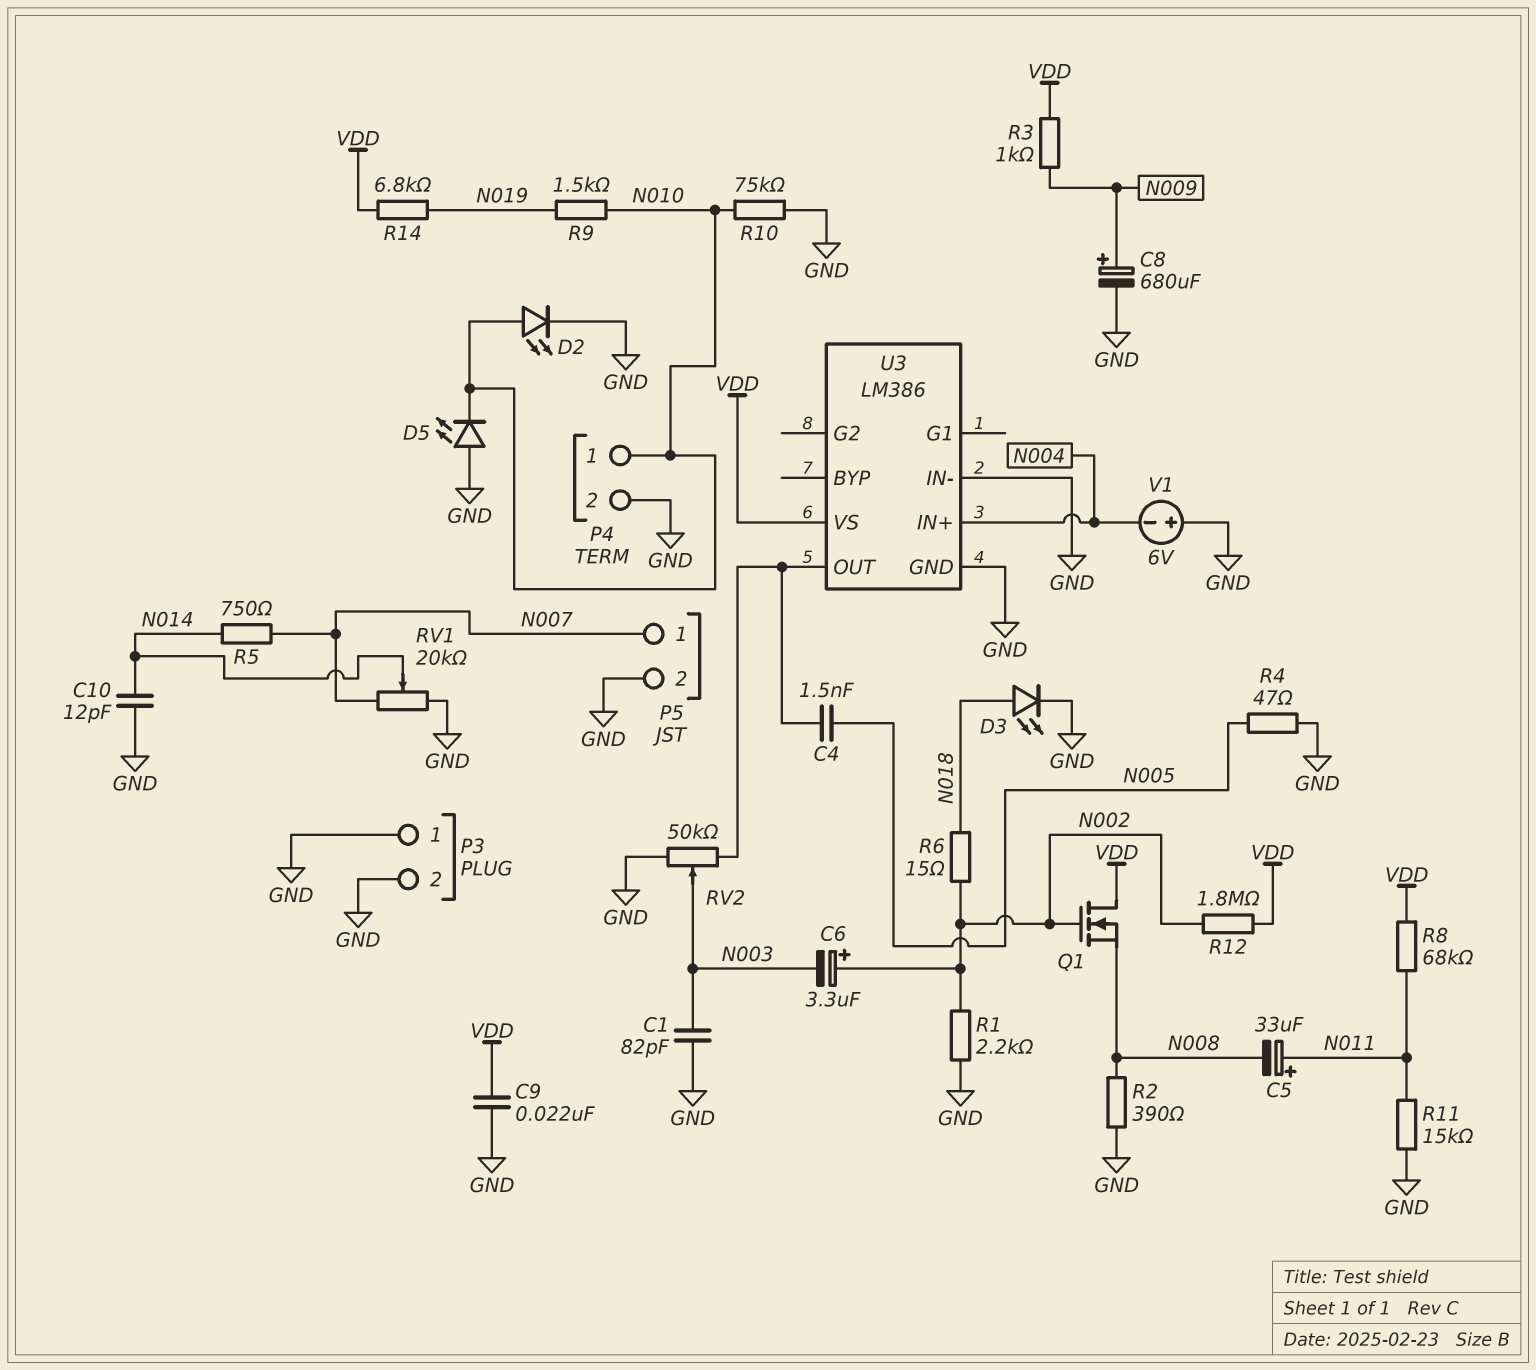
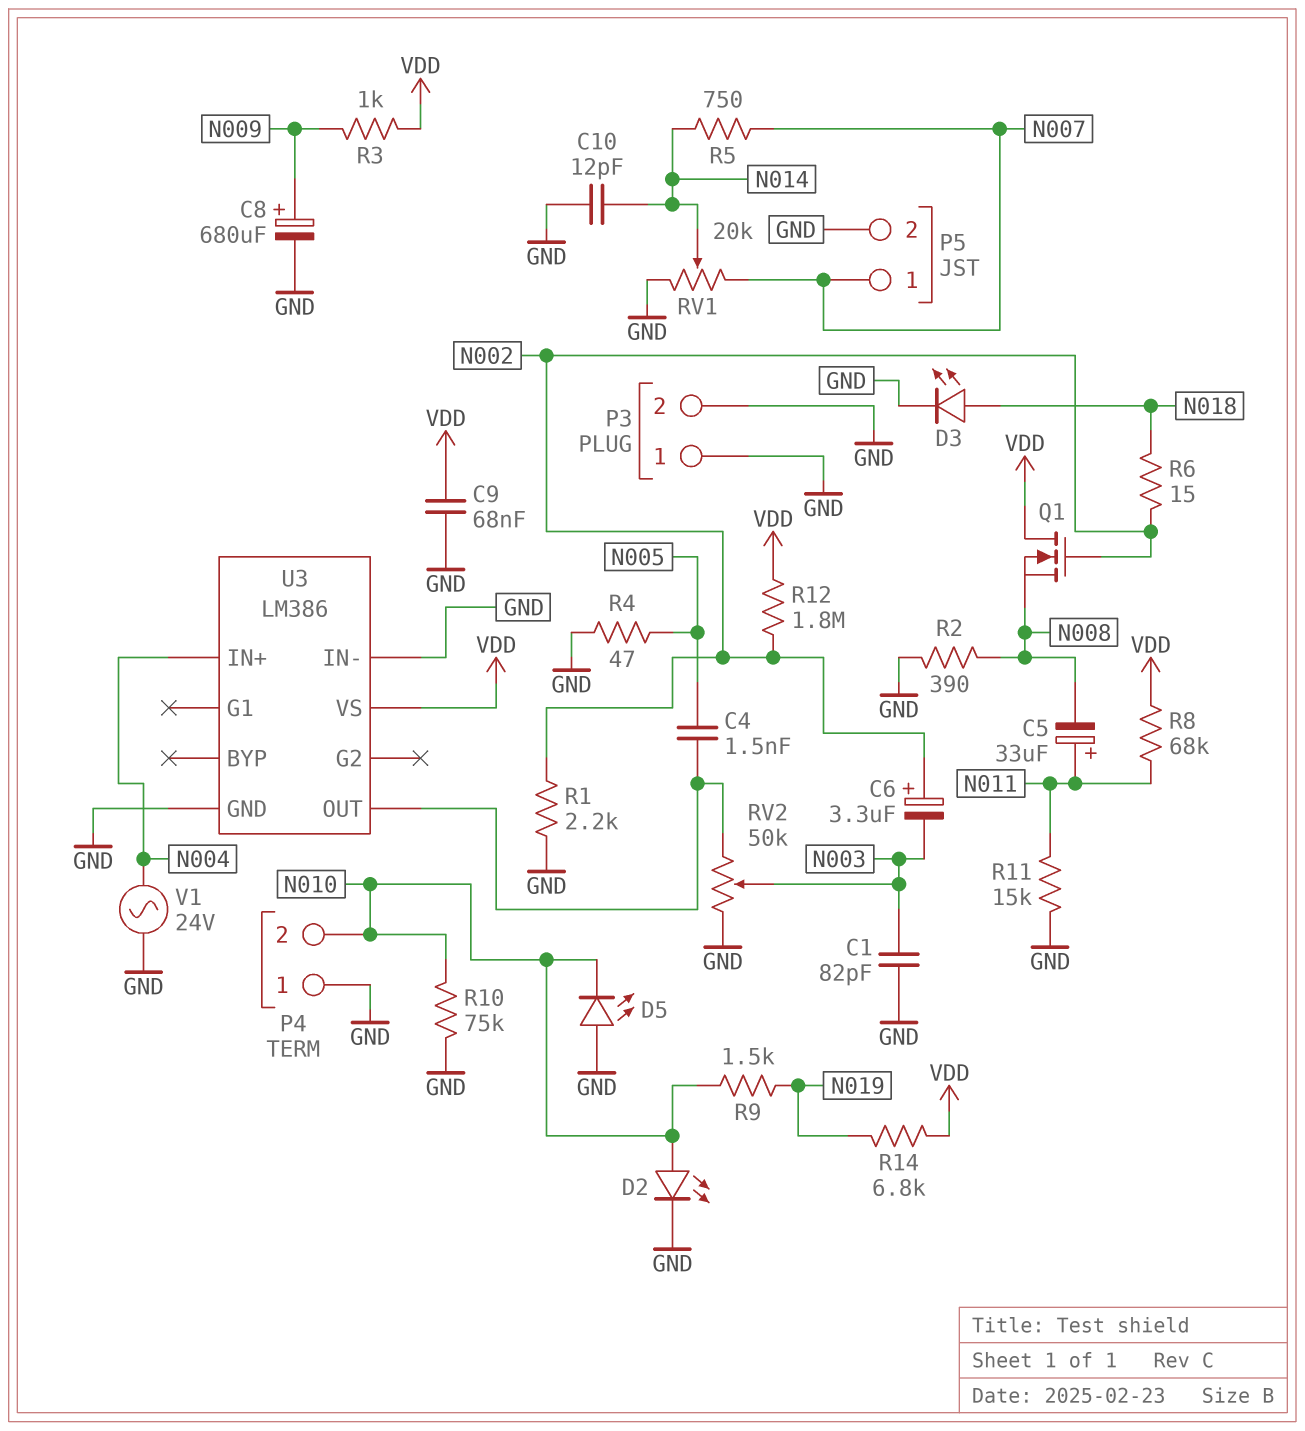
C9: 22nF (GND, VDD) -> 68nF (GND, VDD)
P4 pin 1: N010 -> GND
P4 pin 2: GND -> N010
V1: 6V (plus GND, minus N004) -> AC 24V (GND, N004)

